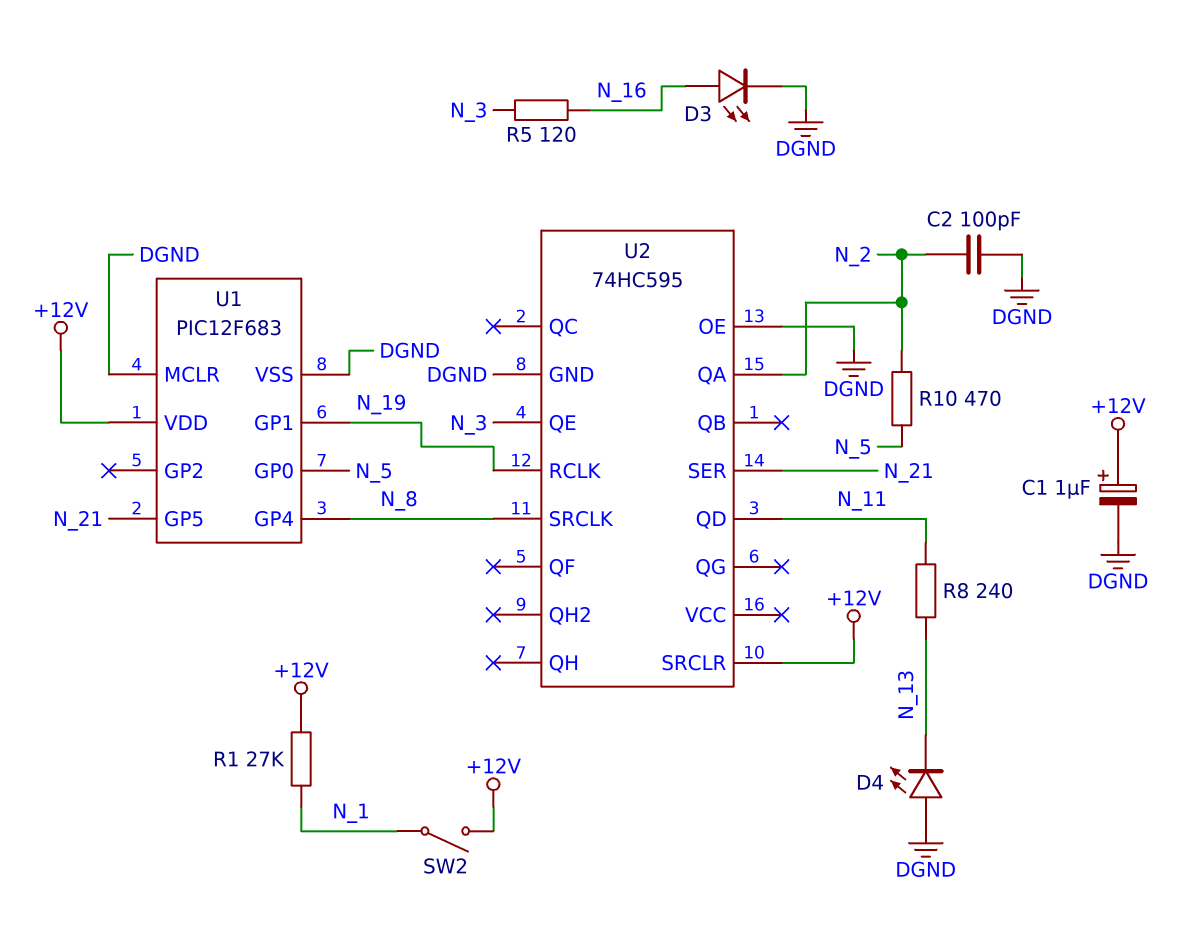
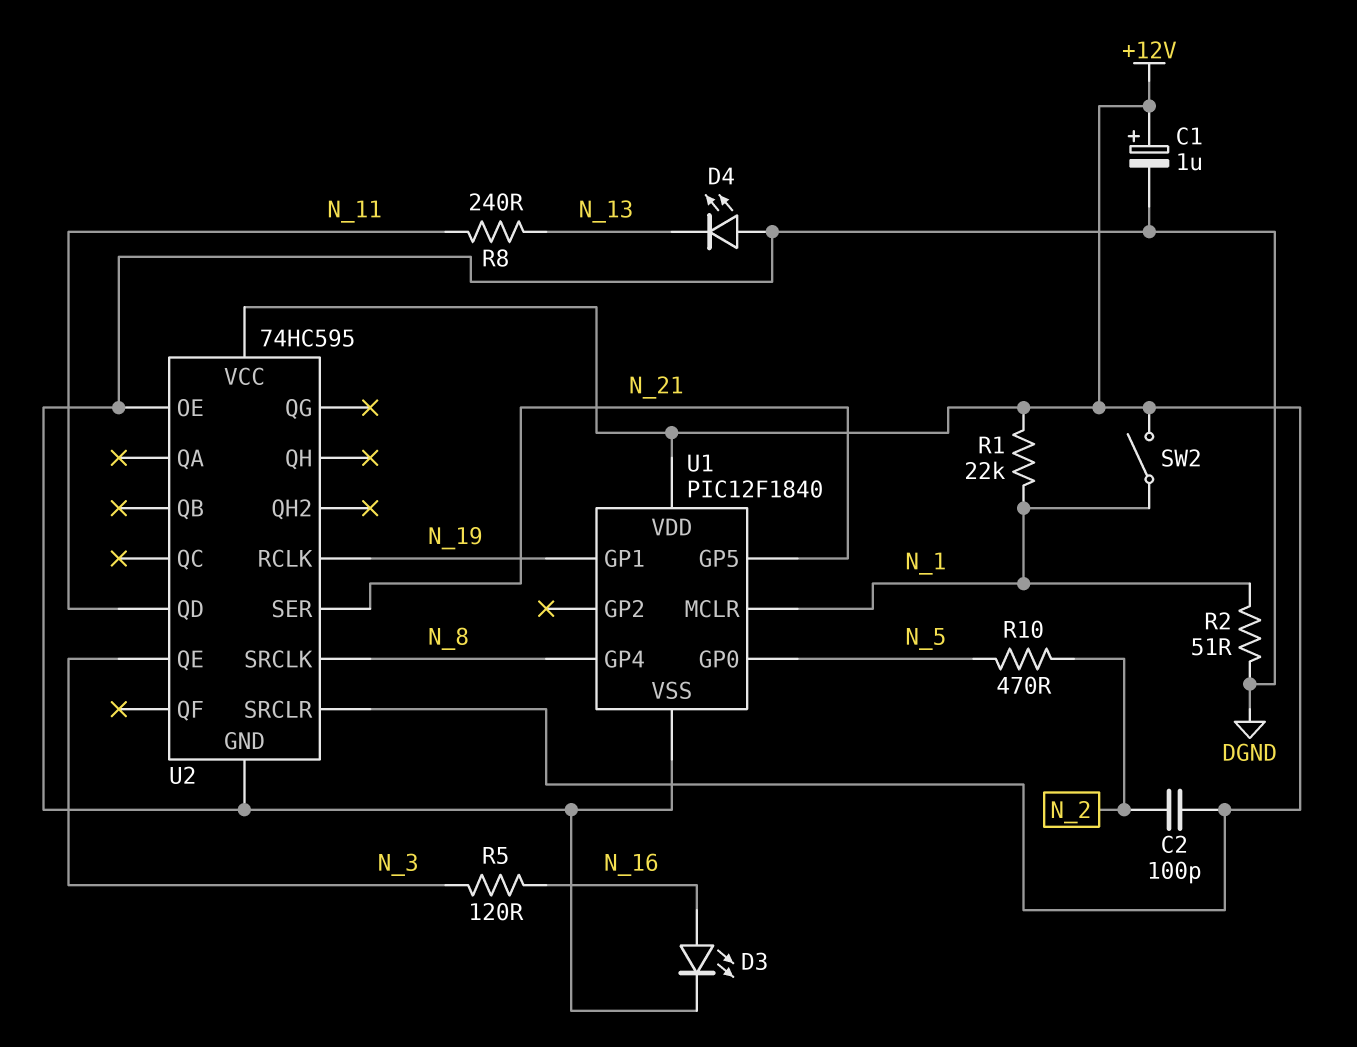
C2: 100pF (DGND, N_2) -> 100pF (+12V, N_2)
R1: 27k (+12V, N_1) -> 22k (+12V, N_1)
R2: none -> 51 (DGND, N_1)
U1: PIC12F683 -> PIC12F1840
U1 pin MCLR: DGND -> N_1
U2 pin QA: N_2 -> none
U2 pin VCC: none -> +12V

